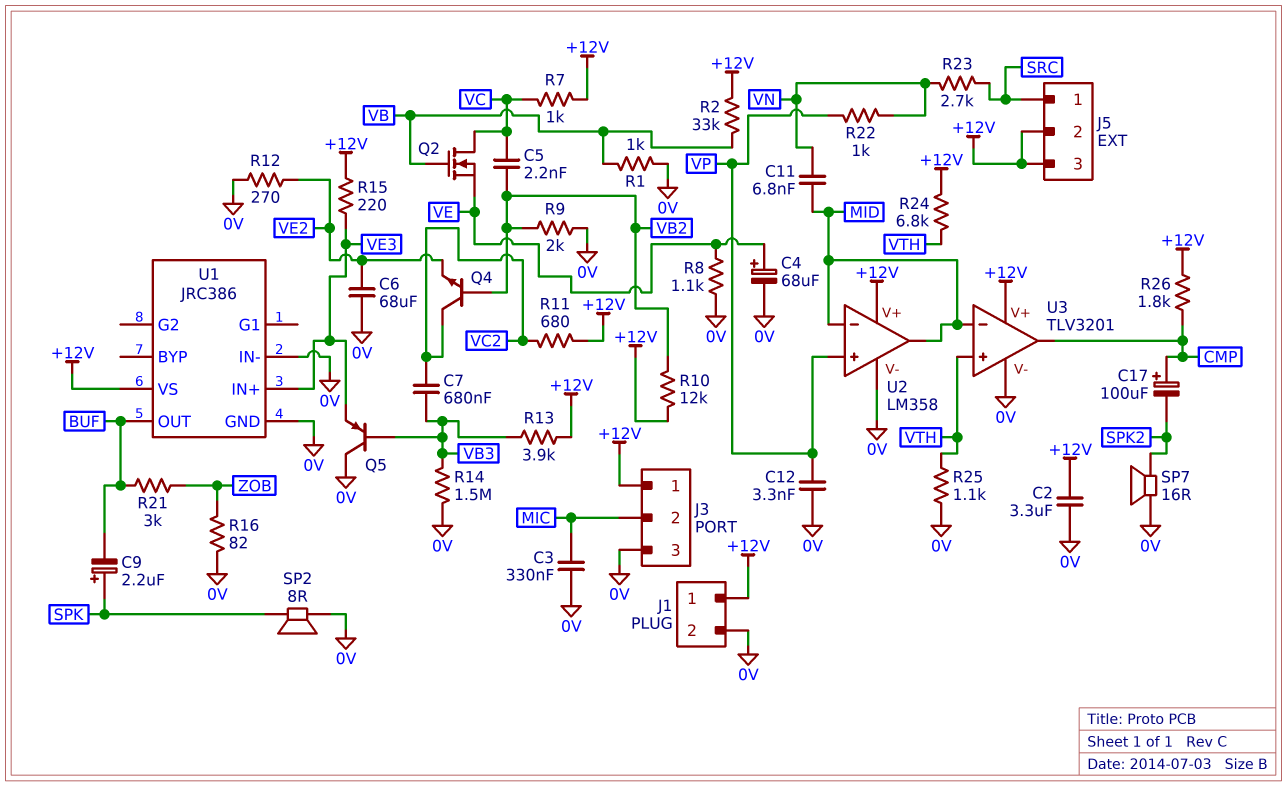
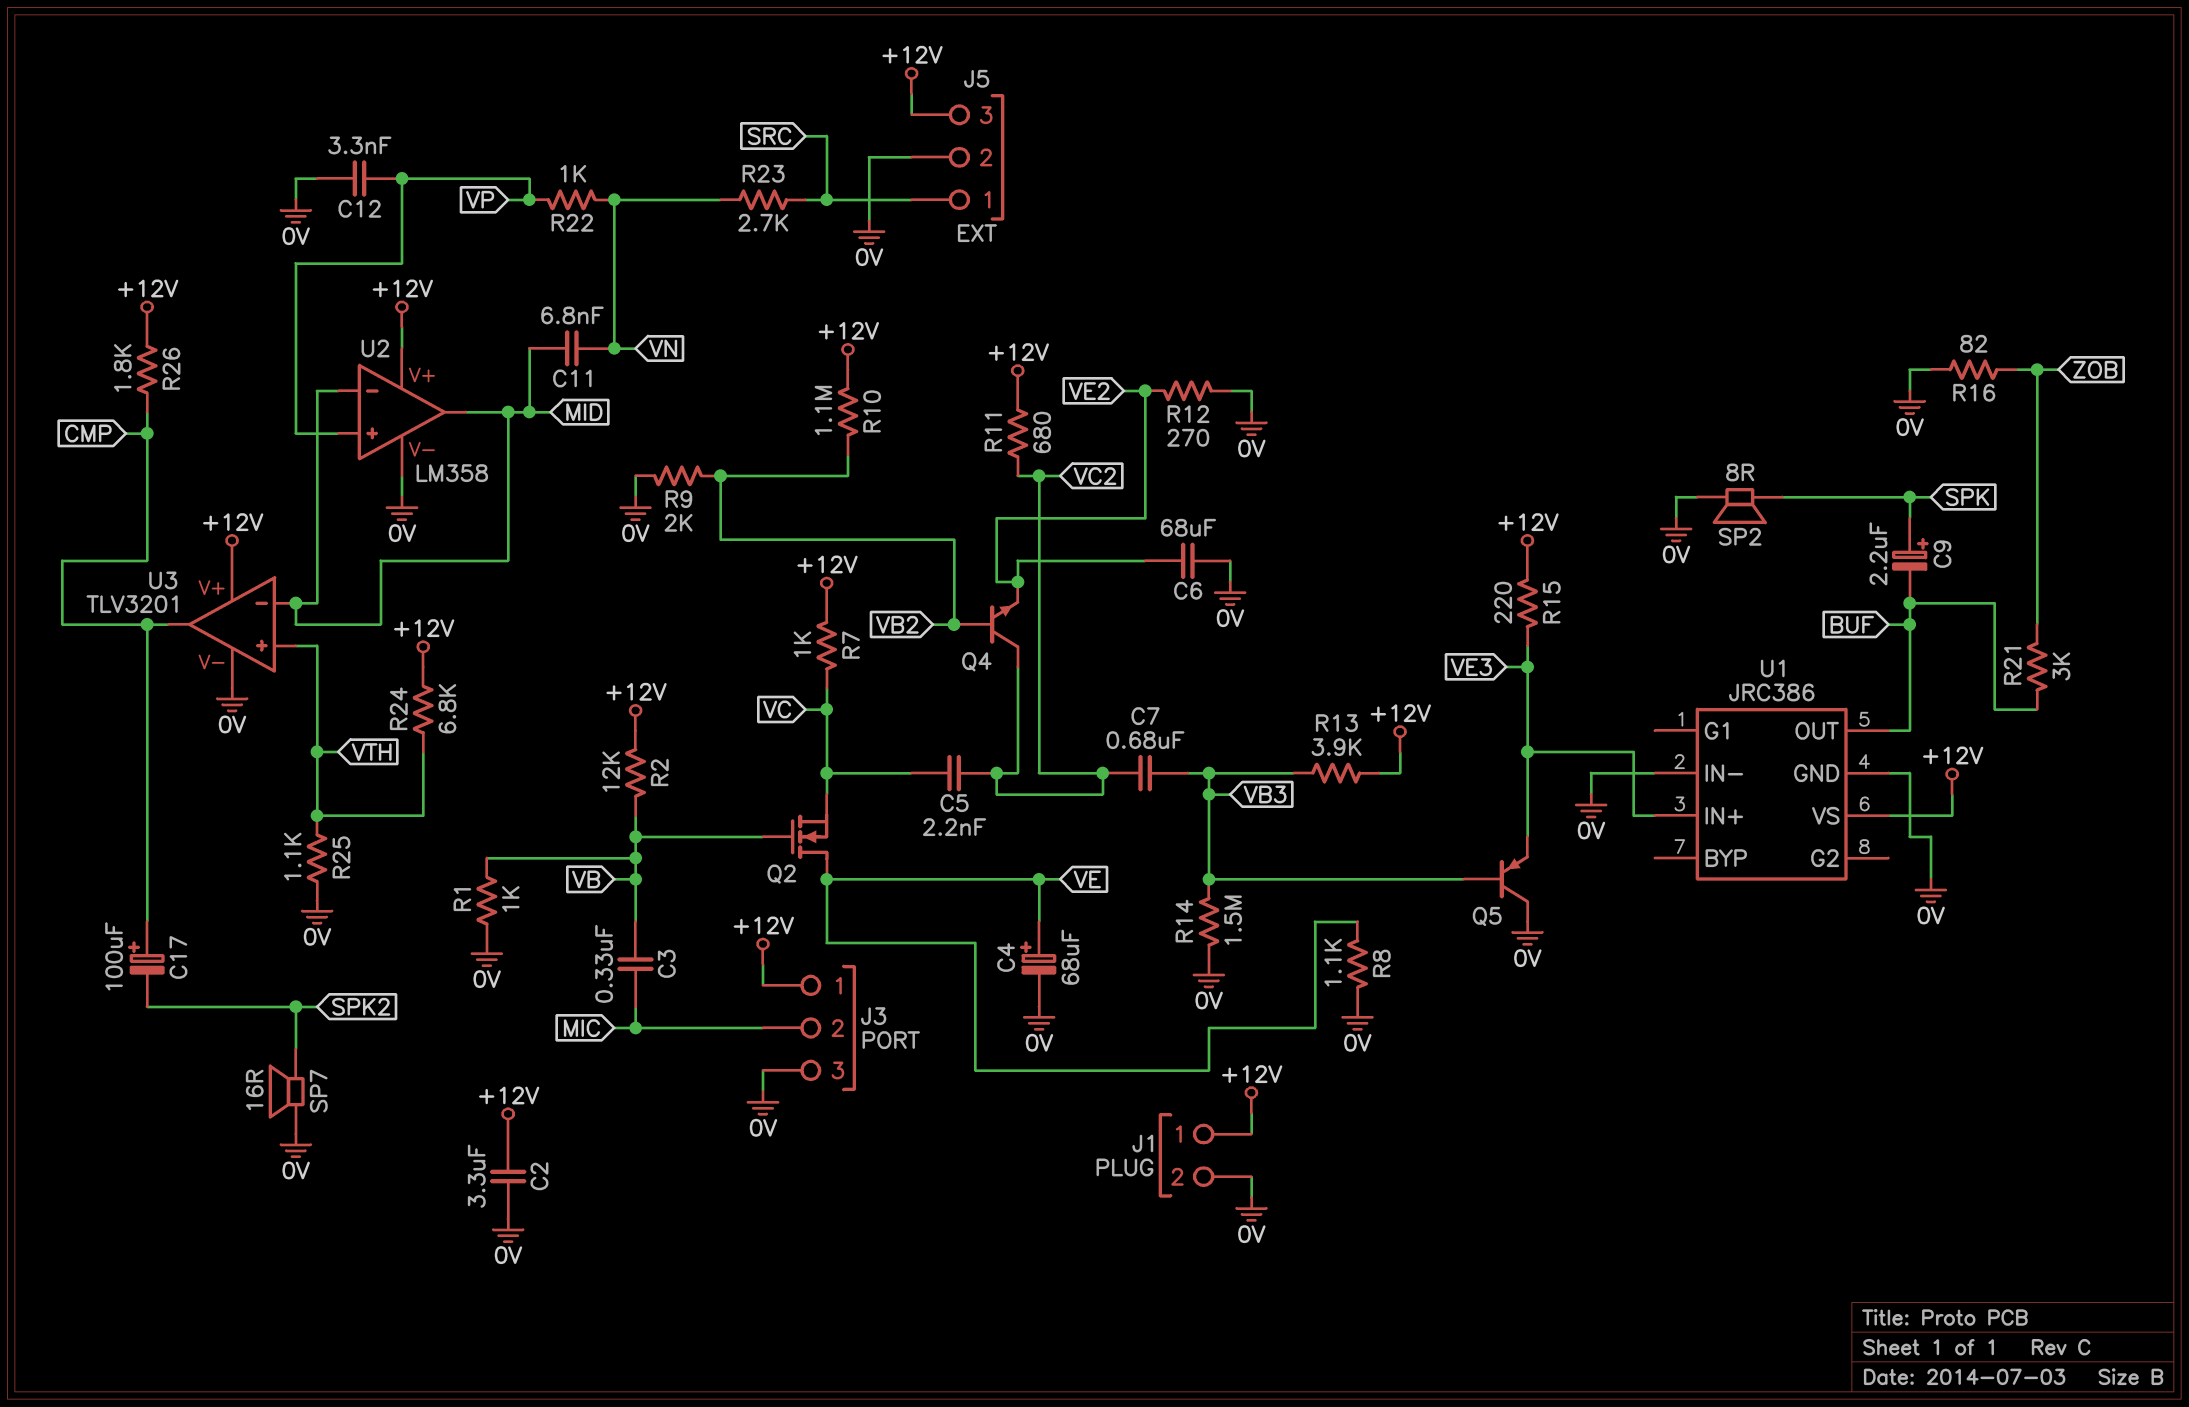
C3: 330nF (0V, MIC) -> 330nF (MIC, VB)
C5: 2.2nF (VB2, VC) -> 2.2nF (VC, VC2)
J5 pin 2: +12V -> 0V
Q2: NMOS (G VB, D VC, S VE) -> NMOS (G VB, D VE, S VC)
R2: 33k (+12V, VB) -> 12k (+12V, VB)
R10: 12k (+12V, VB2) -> 1.1M (+12V, VB2)

